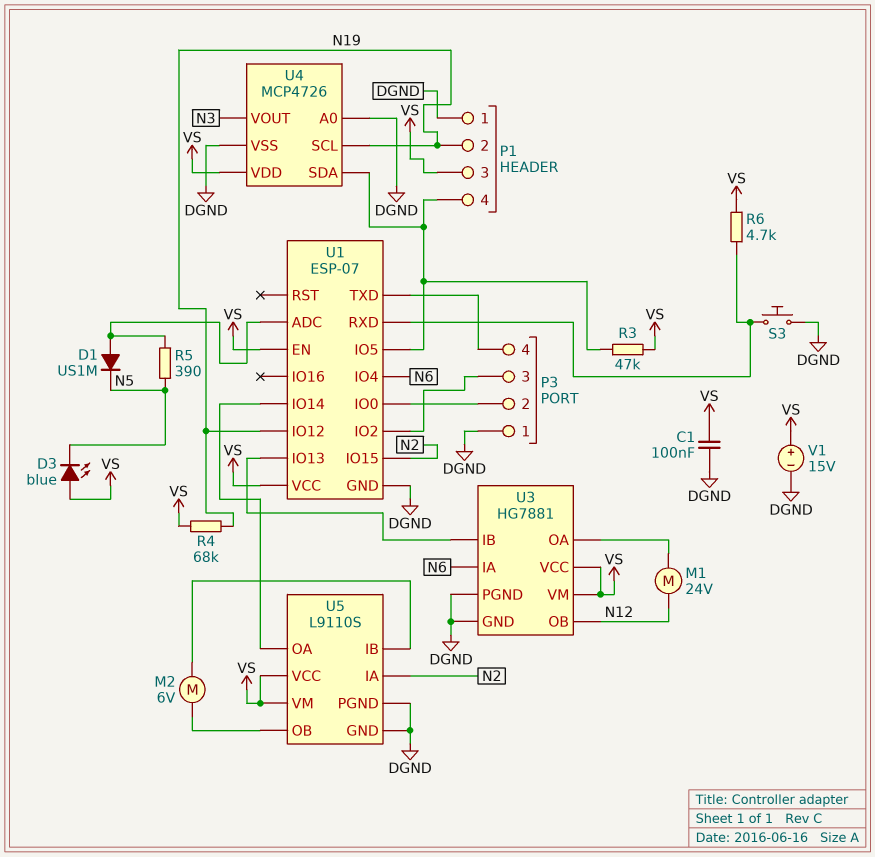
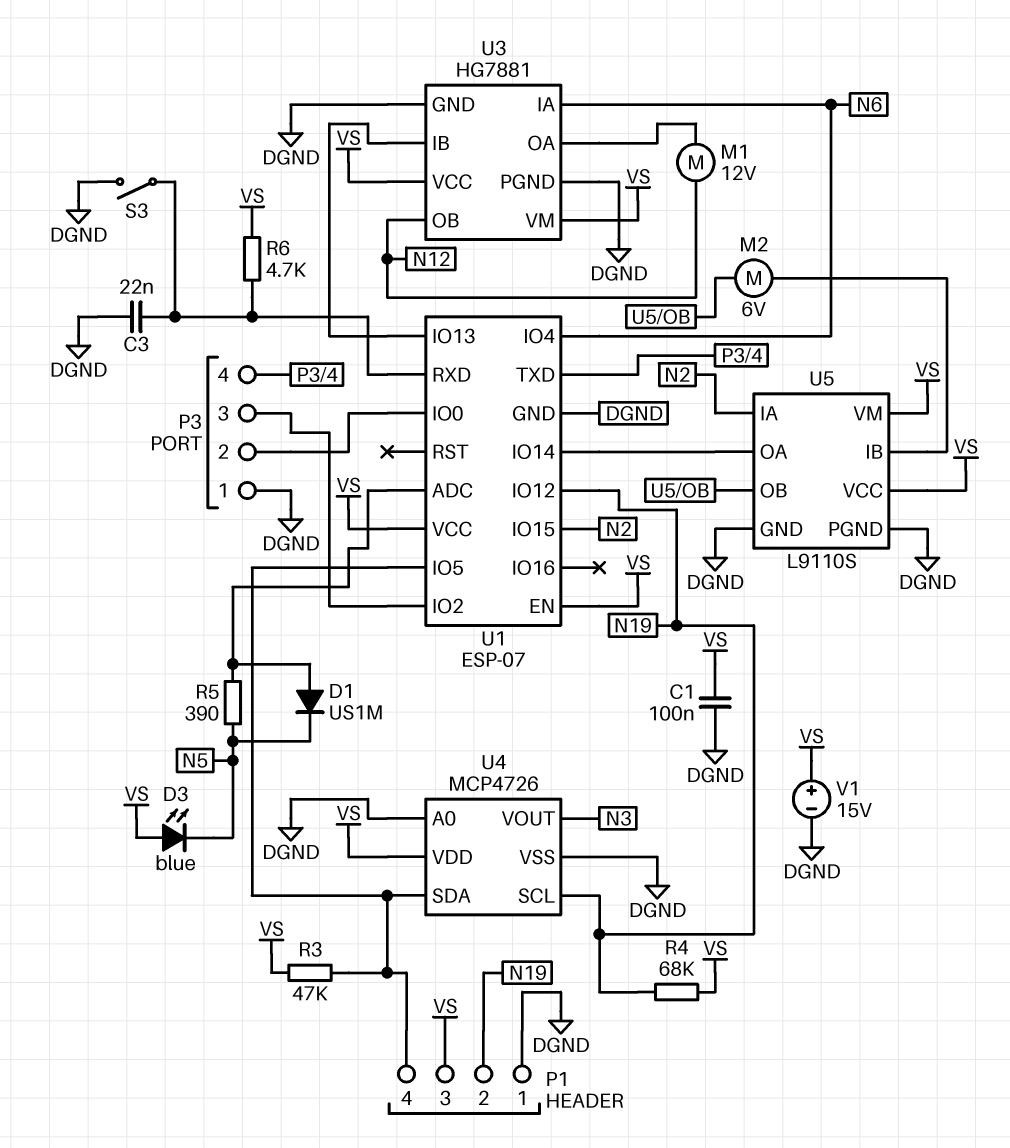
C3: none -> 22nF (DGND, U1/RXD)
M1: motor 24V (N12, U3/OA) -> motor 12V (N12, U3/OA)
S3: button (DGND, U1/RXD) -> switch (DGND, U1/RXD)

